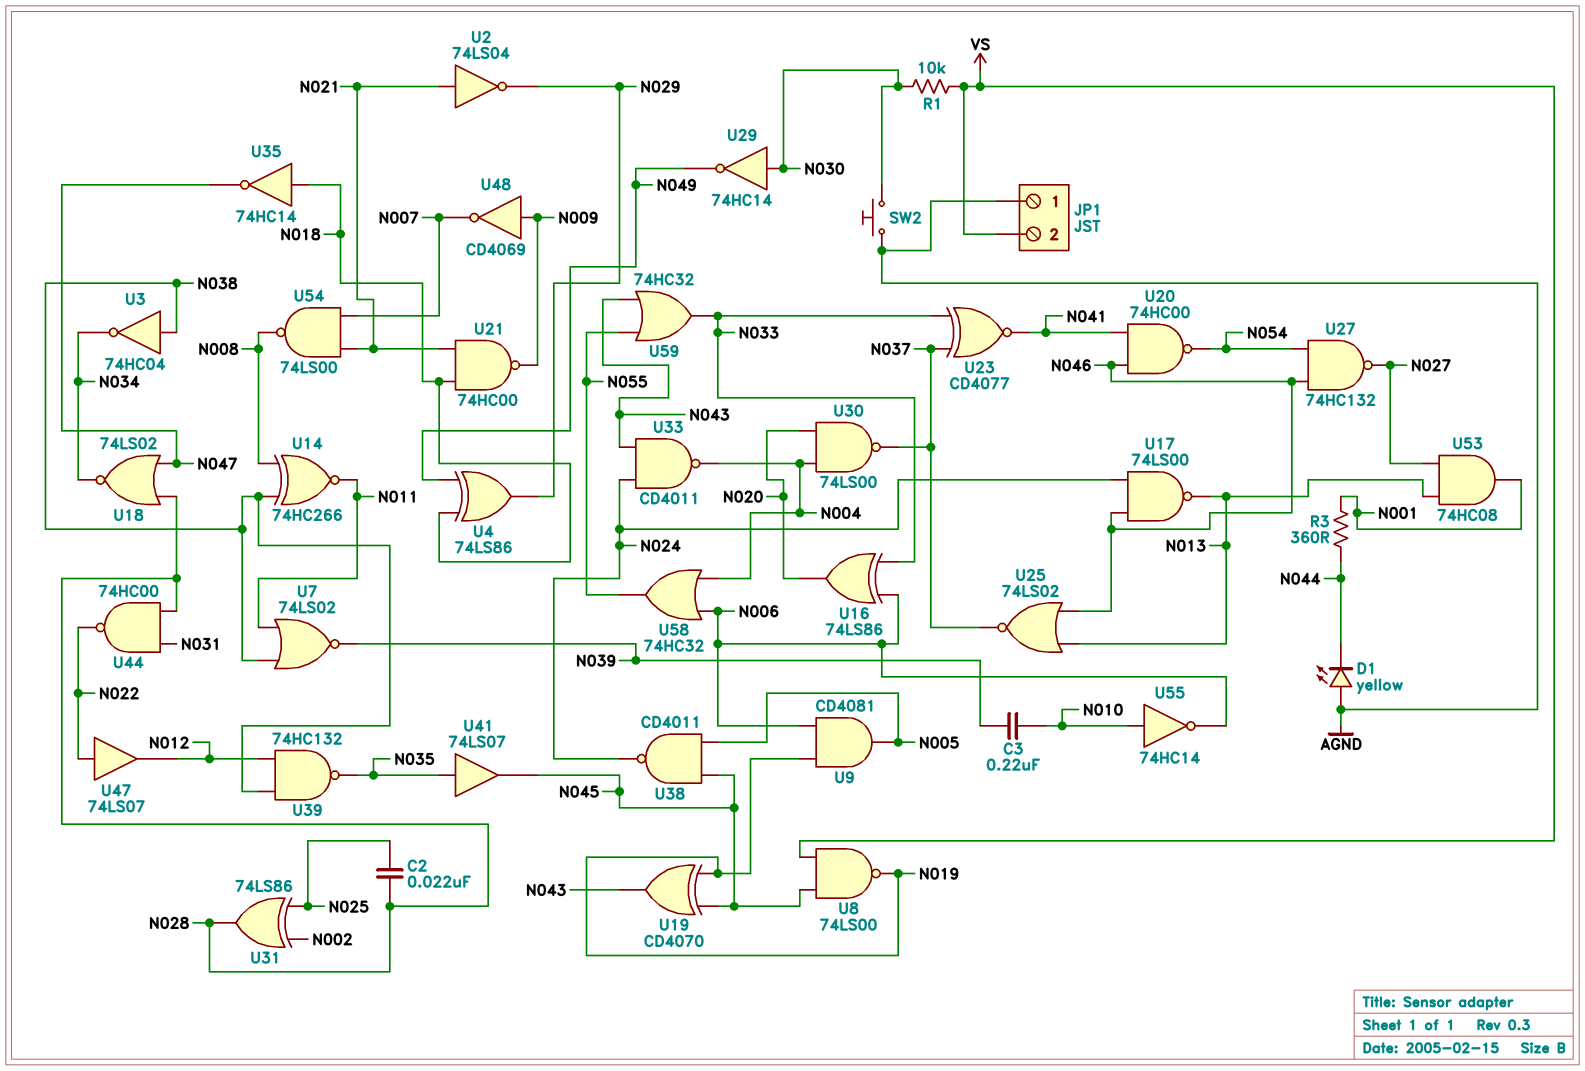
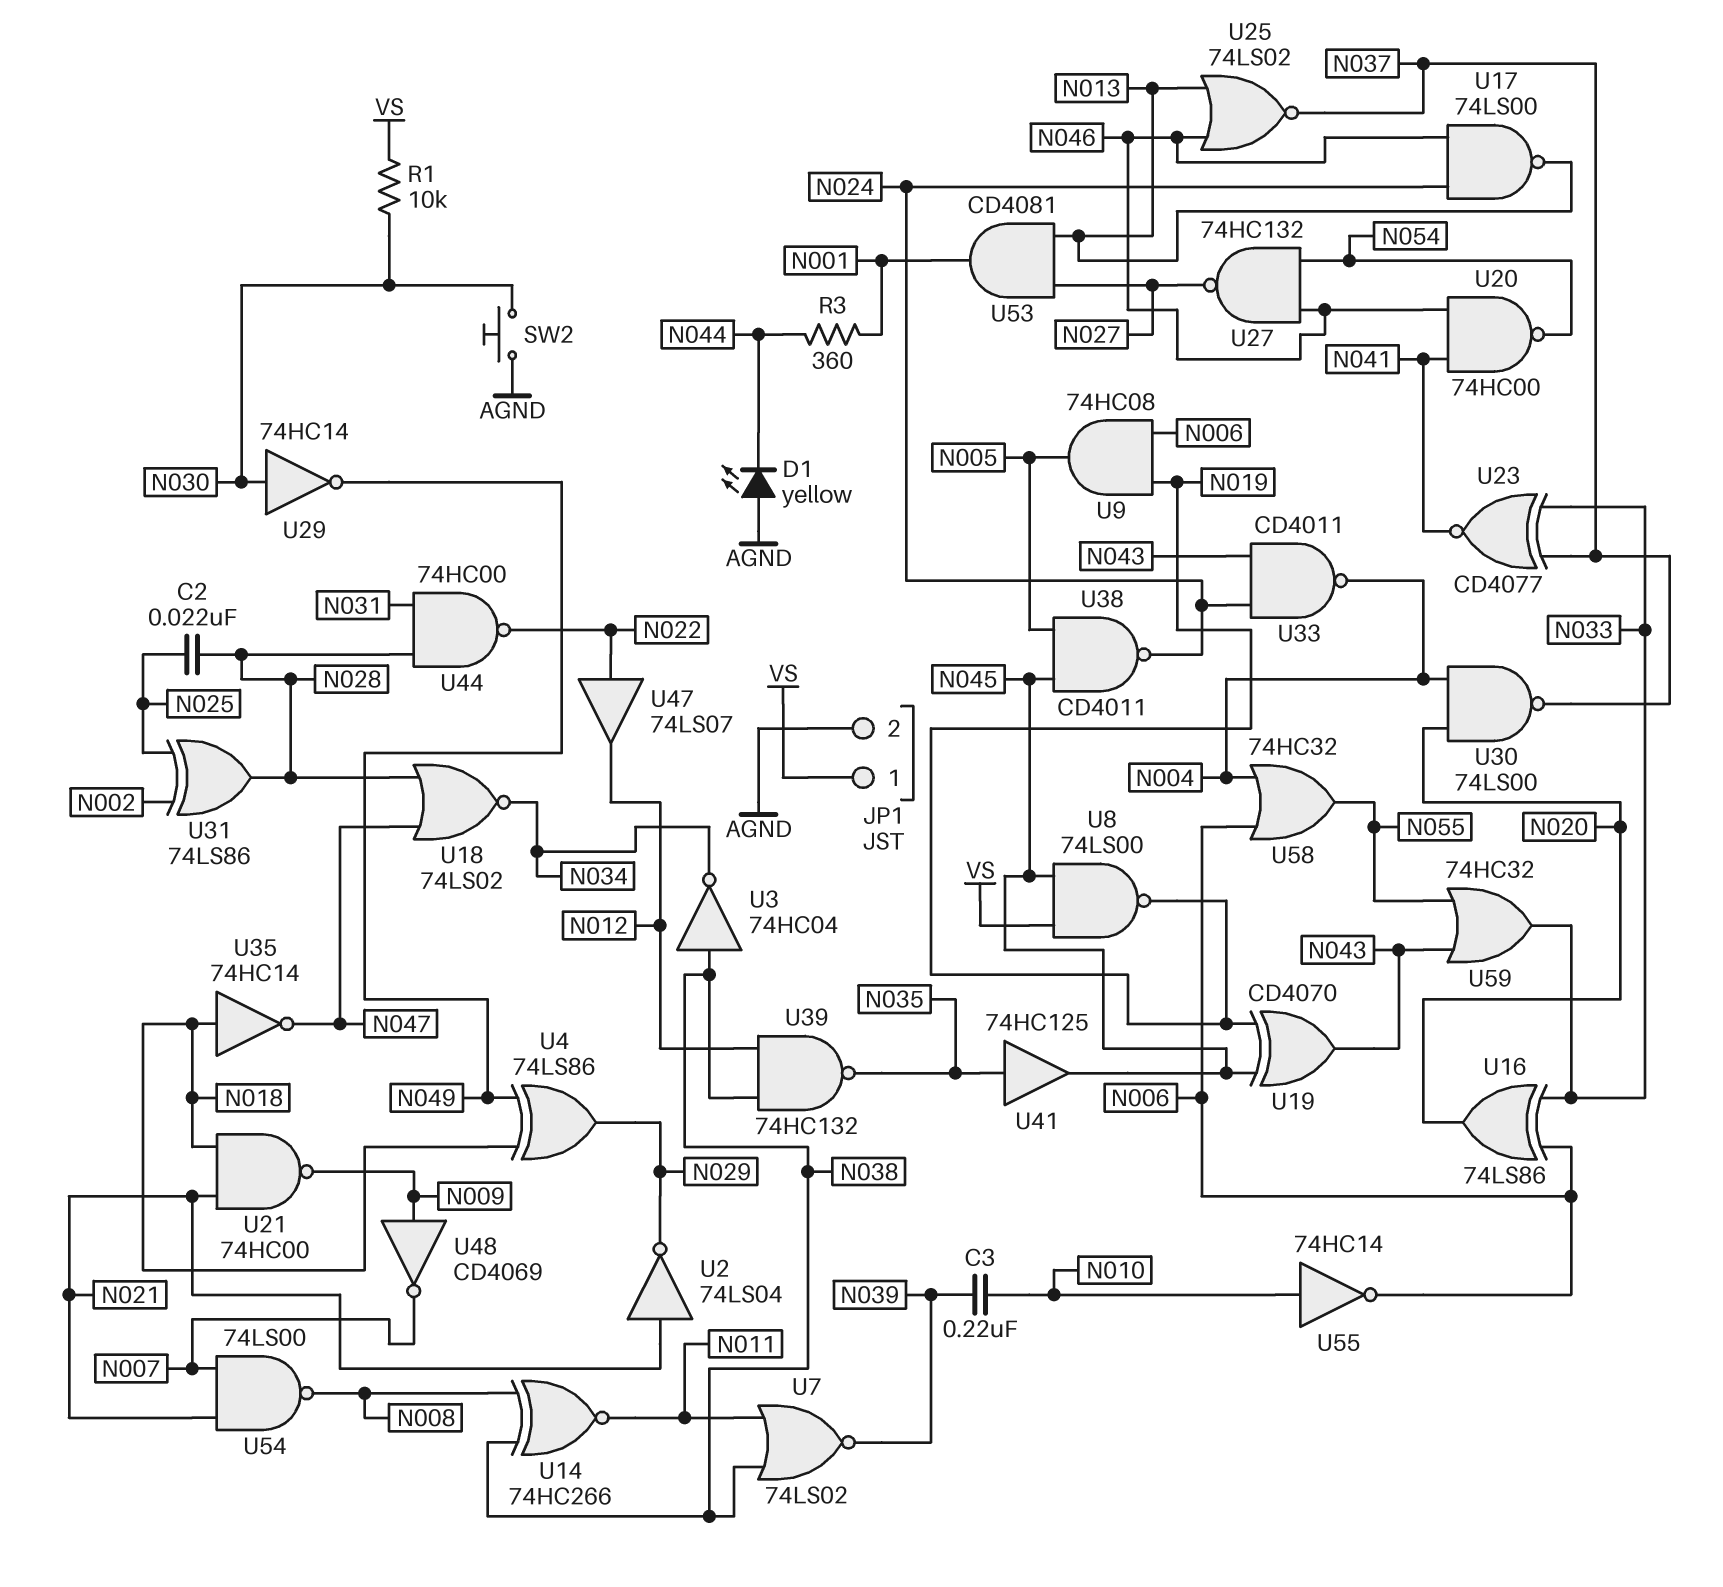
JP1 pin 1: AGND -> VS
JP1 pin 2: VS -> AGND
U9: AND CD4081 (in N006, in N019, out N005) -> AND 74HC08 (in N006, in N019, out N005)
U41: buffer 74LS07 (in N035, out N045) -> buffer 74HC125 (in N035, out N045)
U53: AND 74HC08 (in N013, in N027, out N001) -> AND CD4081 (in N013, in N027, out N001)

